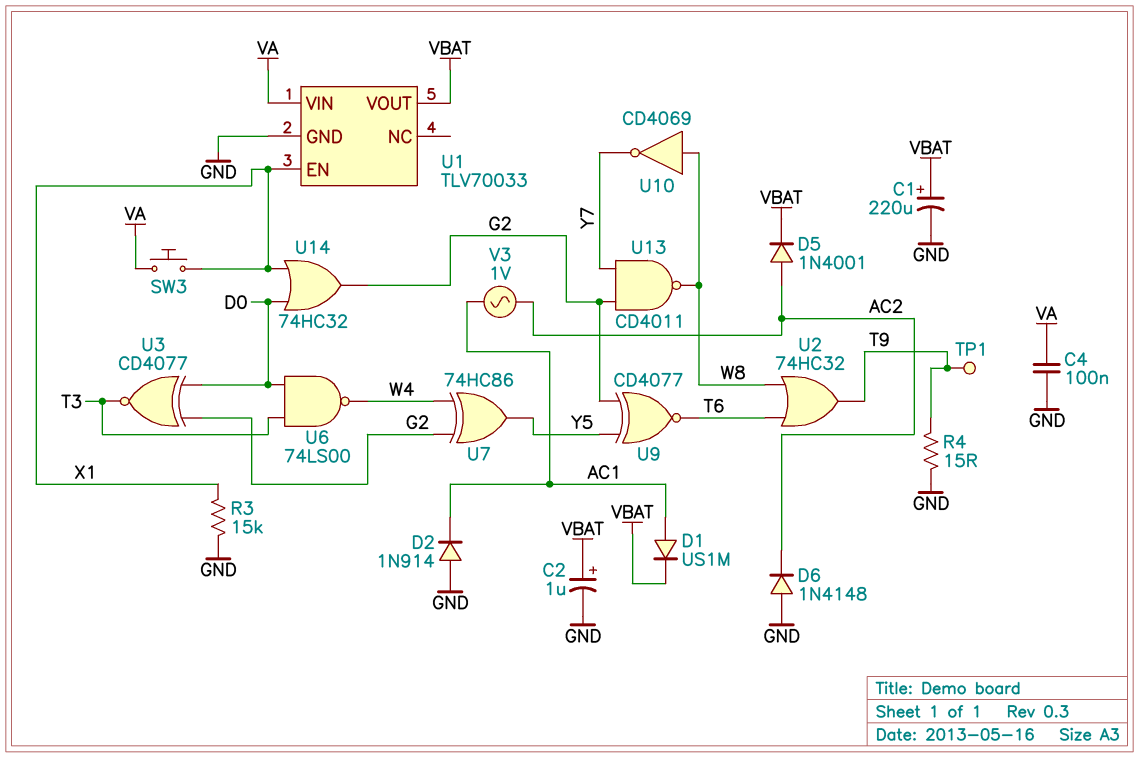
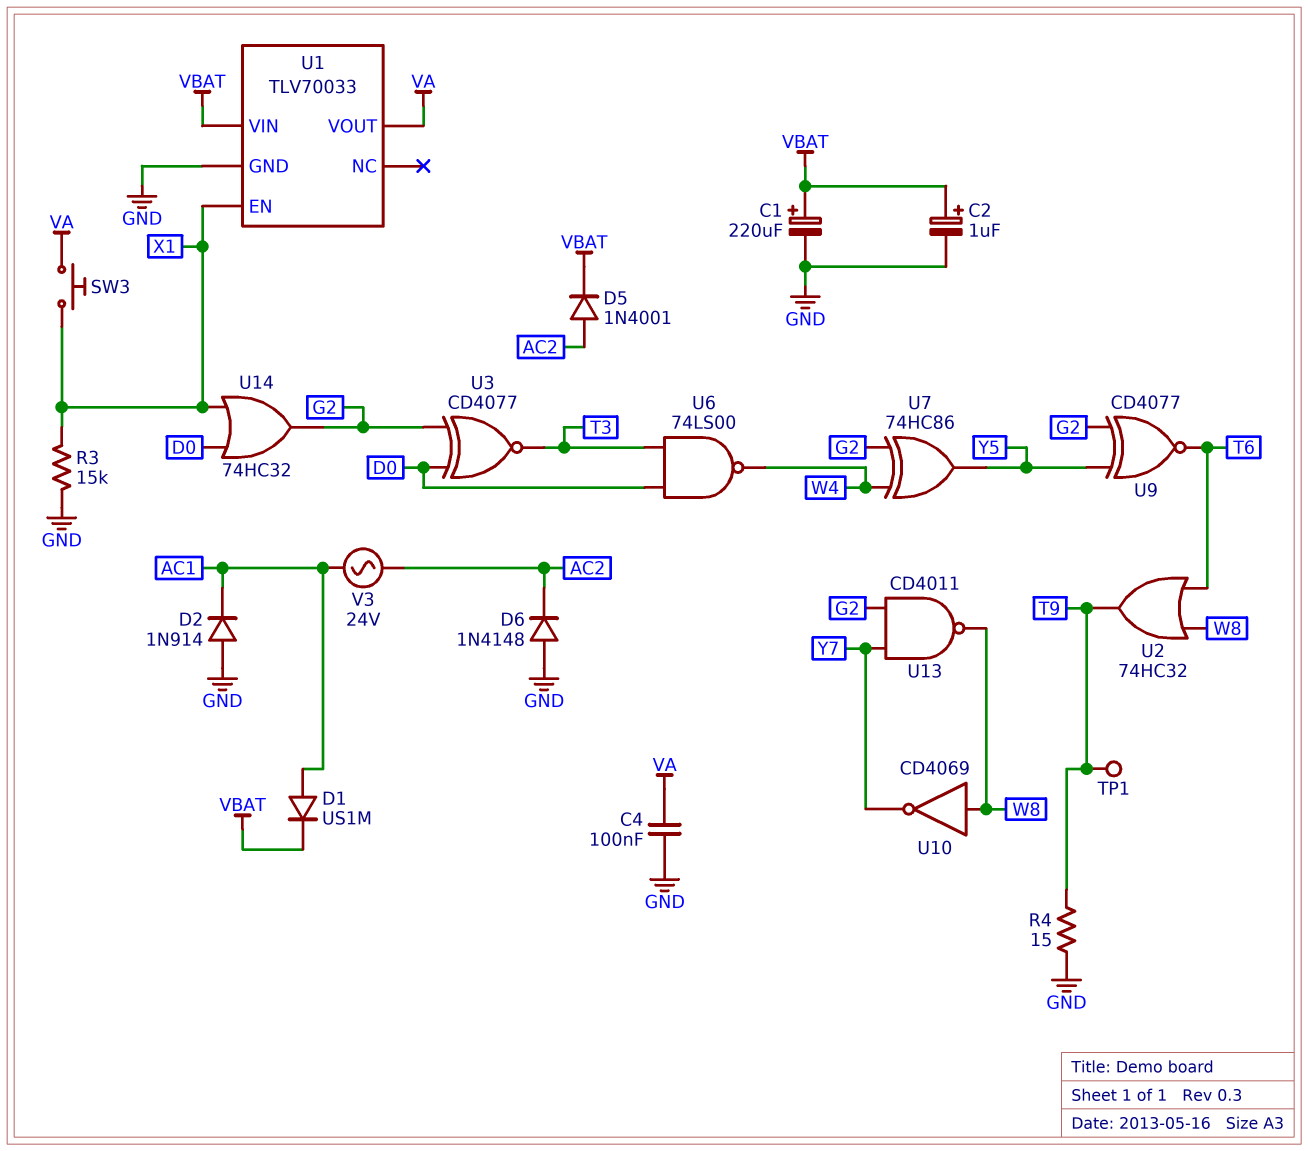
U1 pin VIN: VA -> VBAT
U1 pin VOUT: VBAT -> VA
V3: AC 1V (AC1, AC2) -> AC 24V (AC1, AC2)

